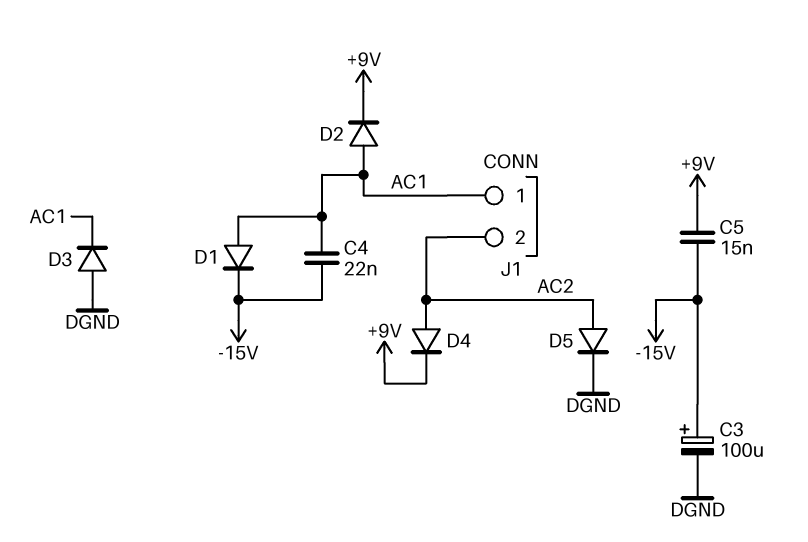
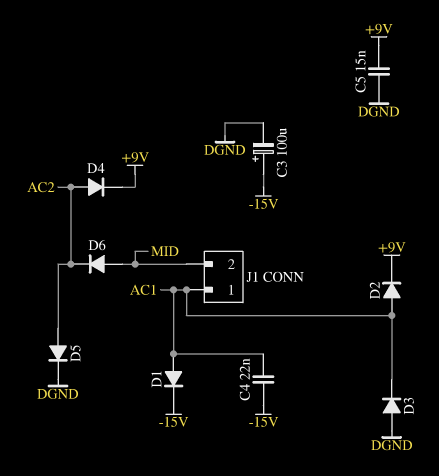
C5: 15nF (+9V, -15V) -> 15nF (+9V, DGND)
D6: none -> diode (A MID, K AC2)
J1 pin 2: AC2 -> MID

